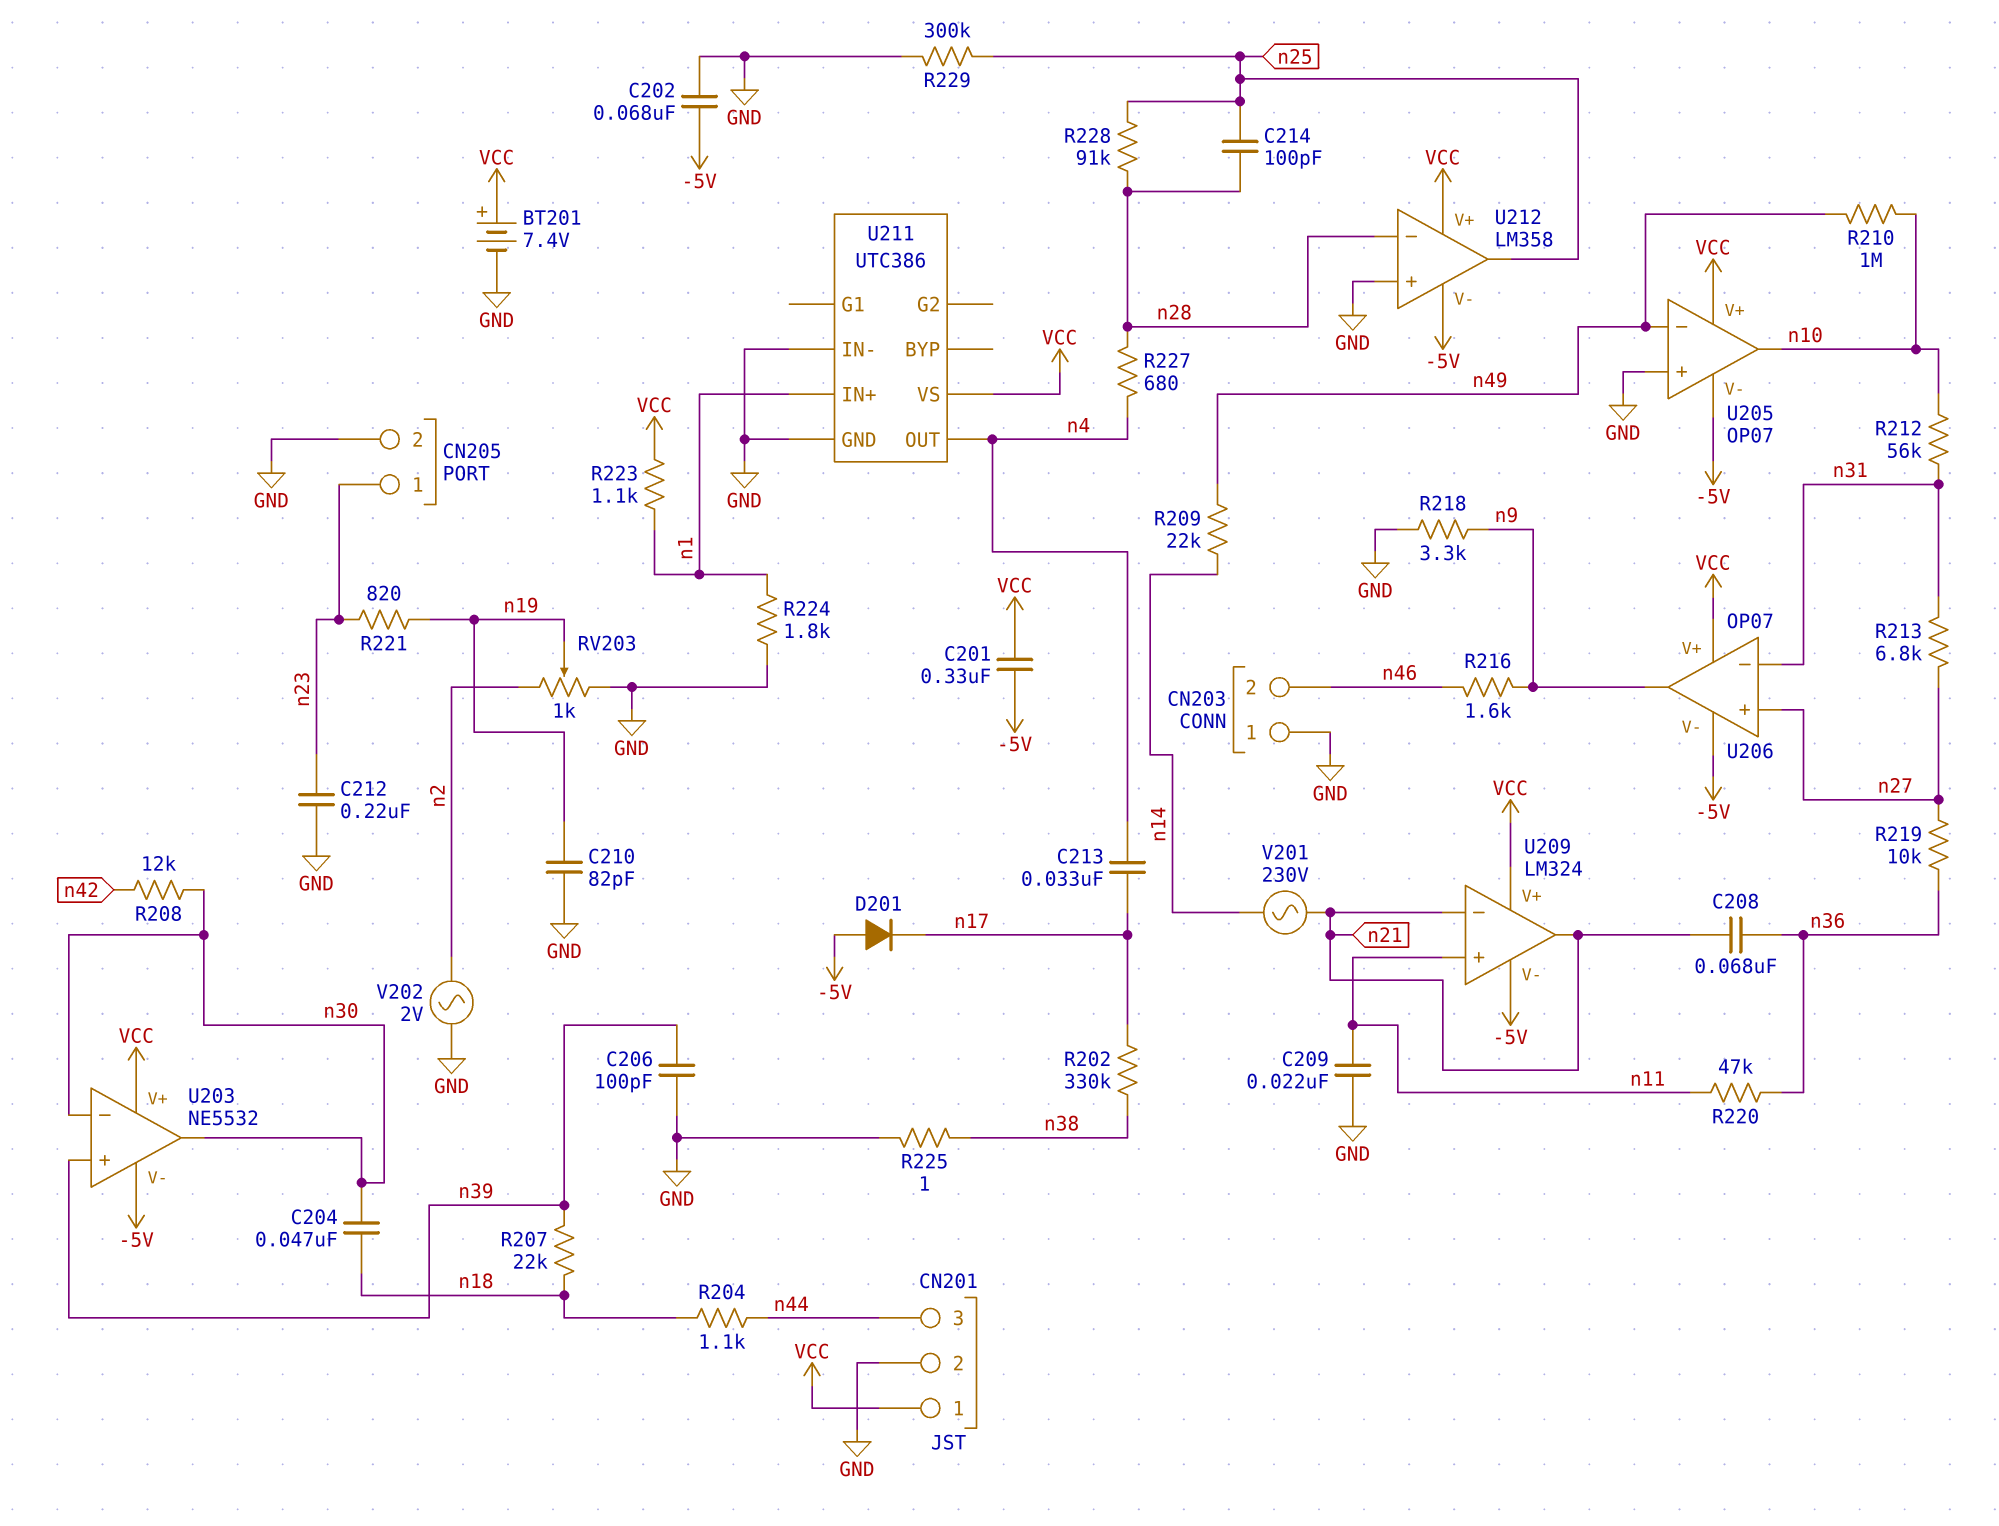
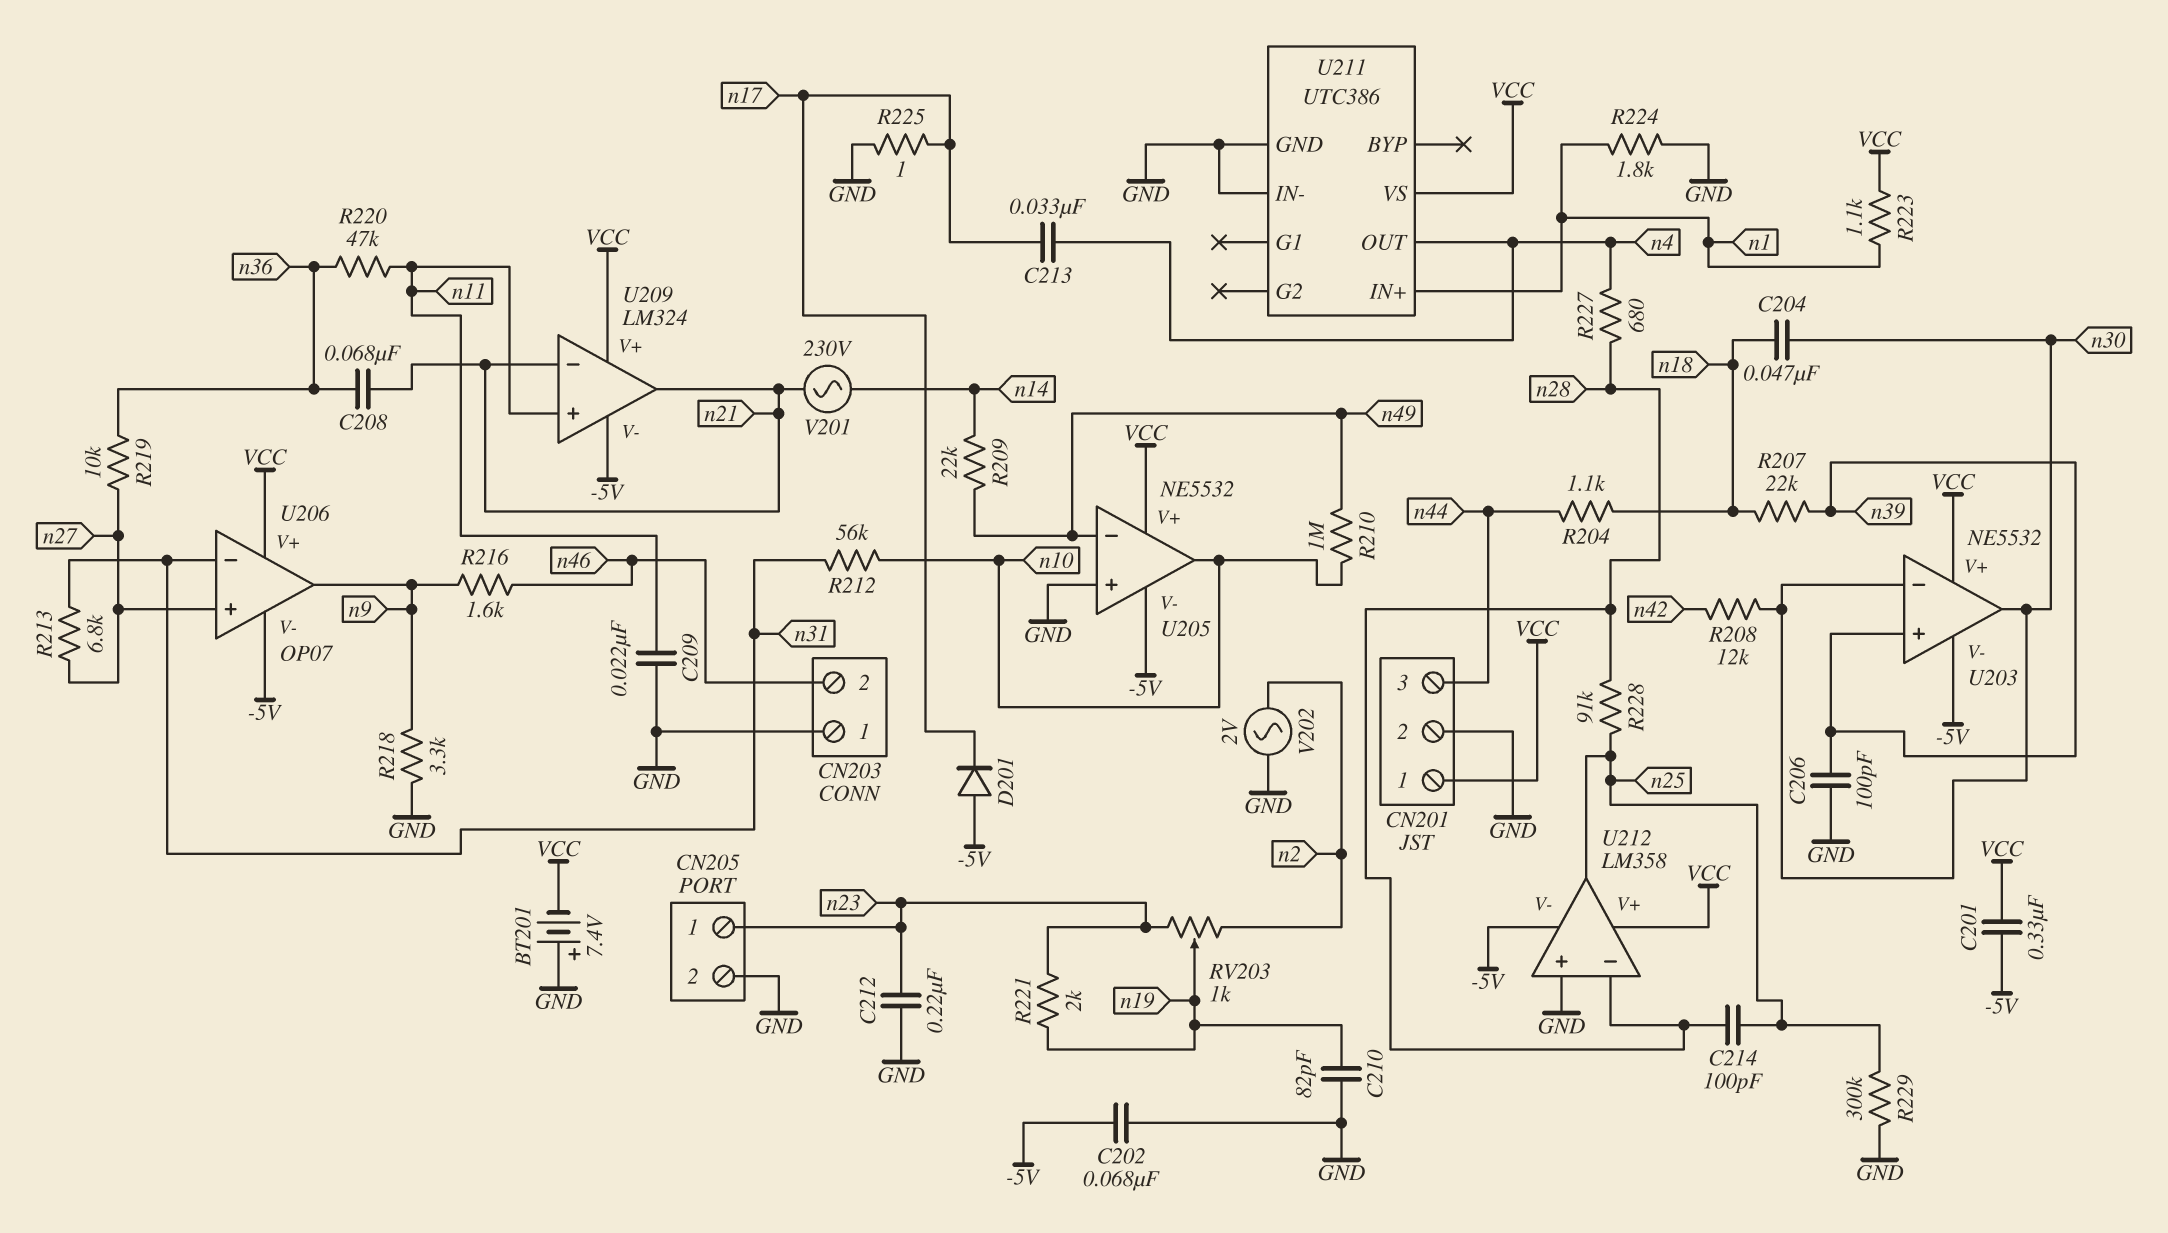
BT201: 7.4V (plus VCC, minus GND) -> 7.4V (plus GND, minus VCC)
R202: 330k (n17, n38) -> none
R221: 820 (n19, n23) -> 2k (n19, n23)
R225: 1 (GND, n38) -> 1 (GND, n17)
RV203: 1k (GND, n2, wiper n19) -> 1k (n2, n23, wiper n19)
U205: OP07 -> NE5532

